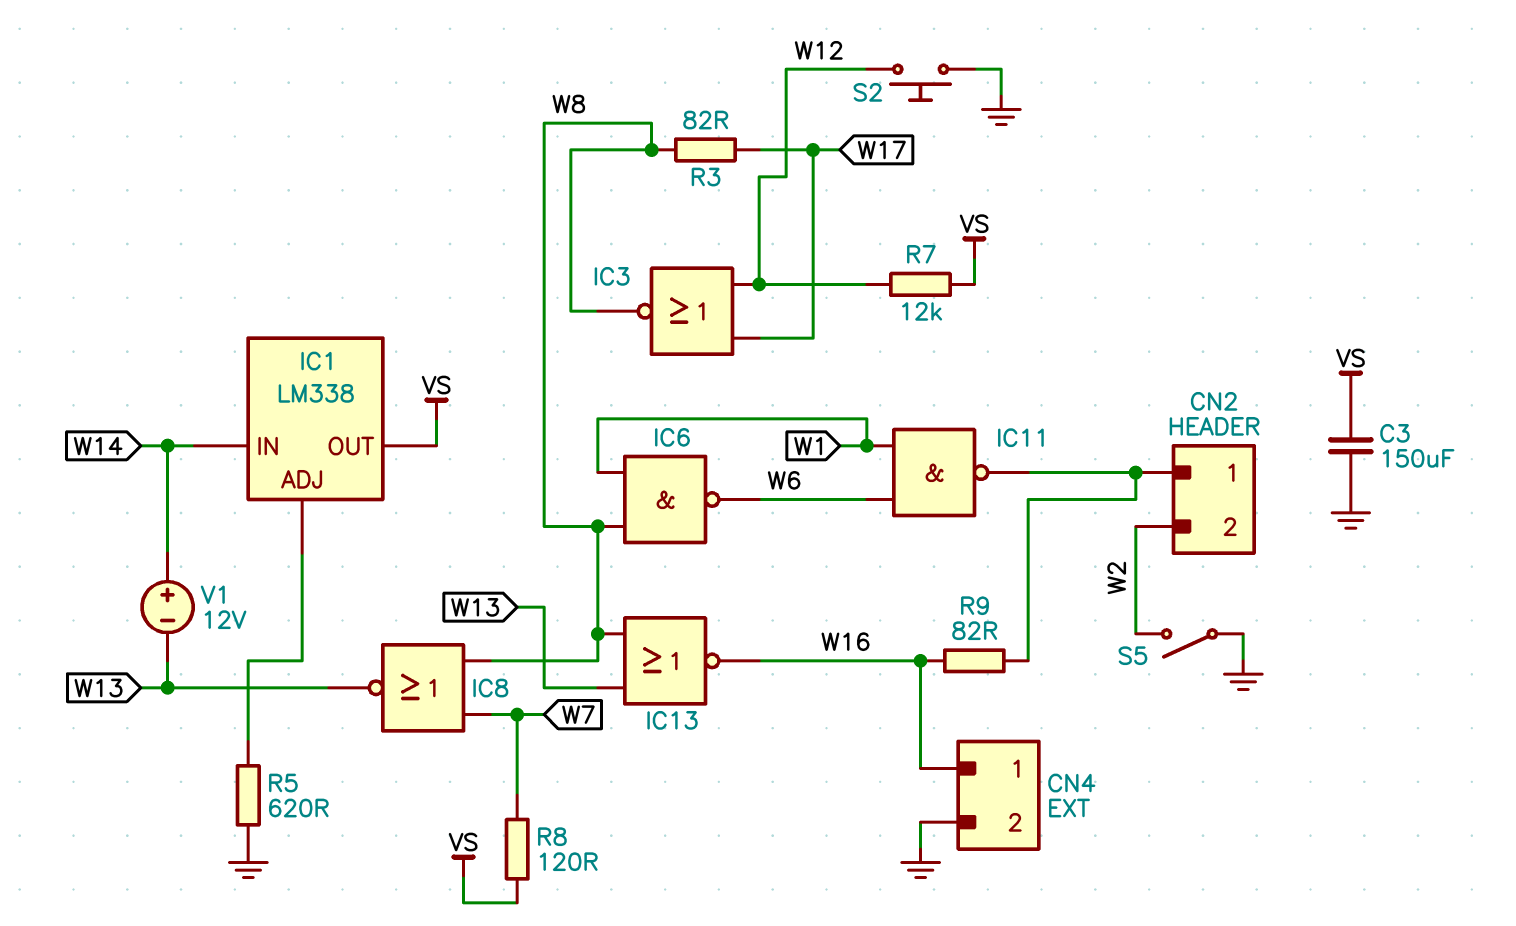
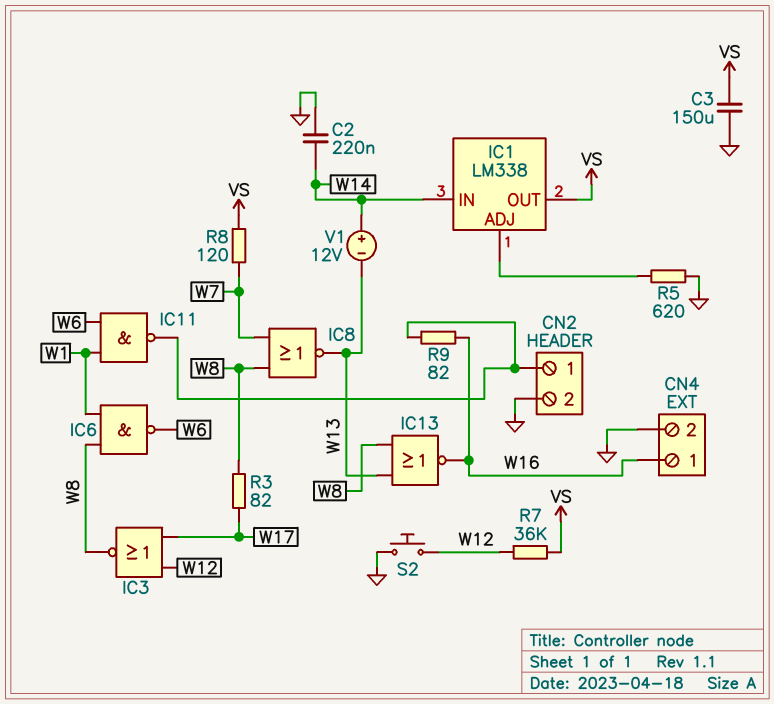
C2: none -> 220nF (GND, W14)
CN2 pin 2: W2 -> GND
R7: 12k (VS, W12) -> 36k (VS, W12)
S5: switch (GND, W2) -> none

